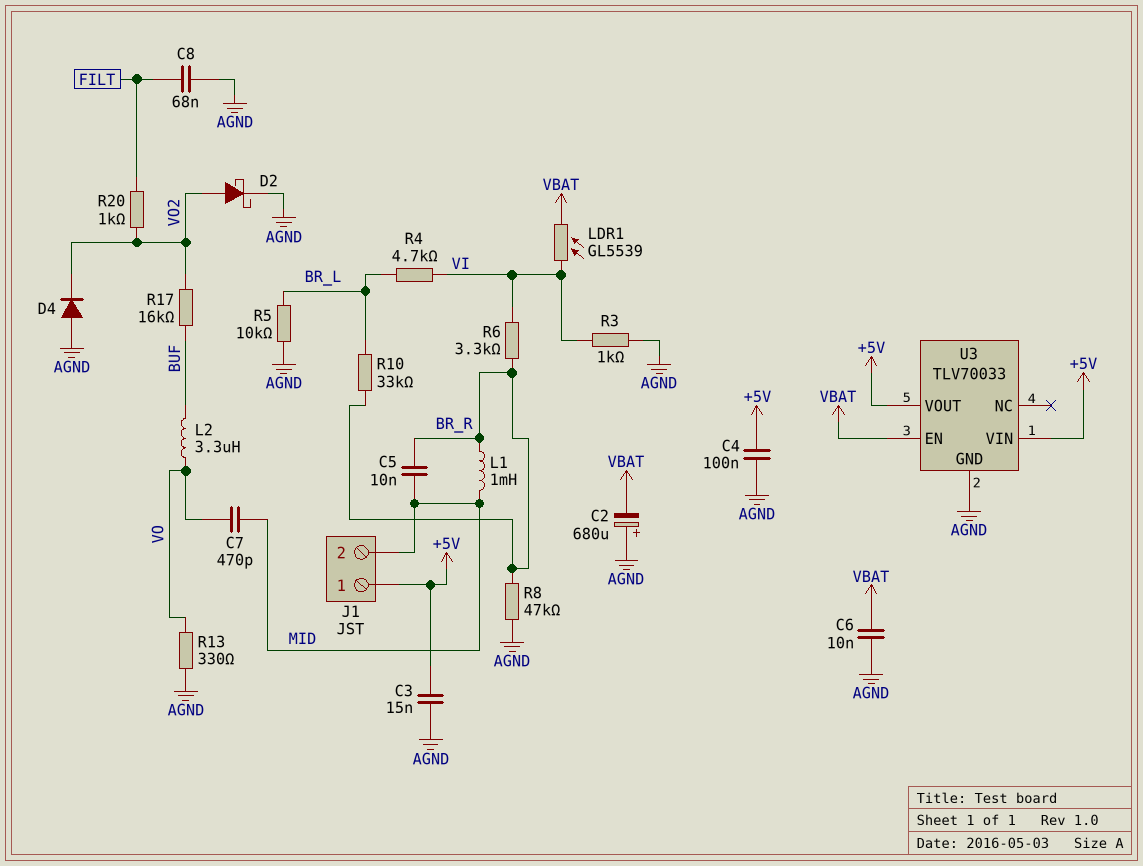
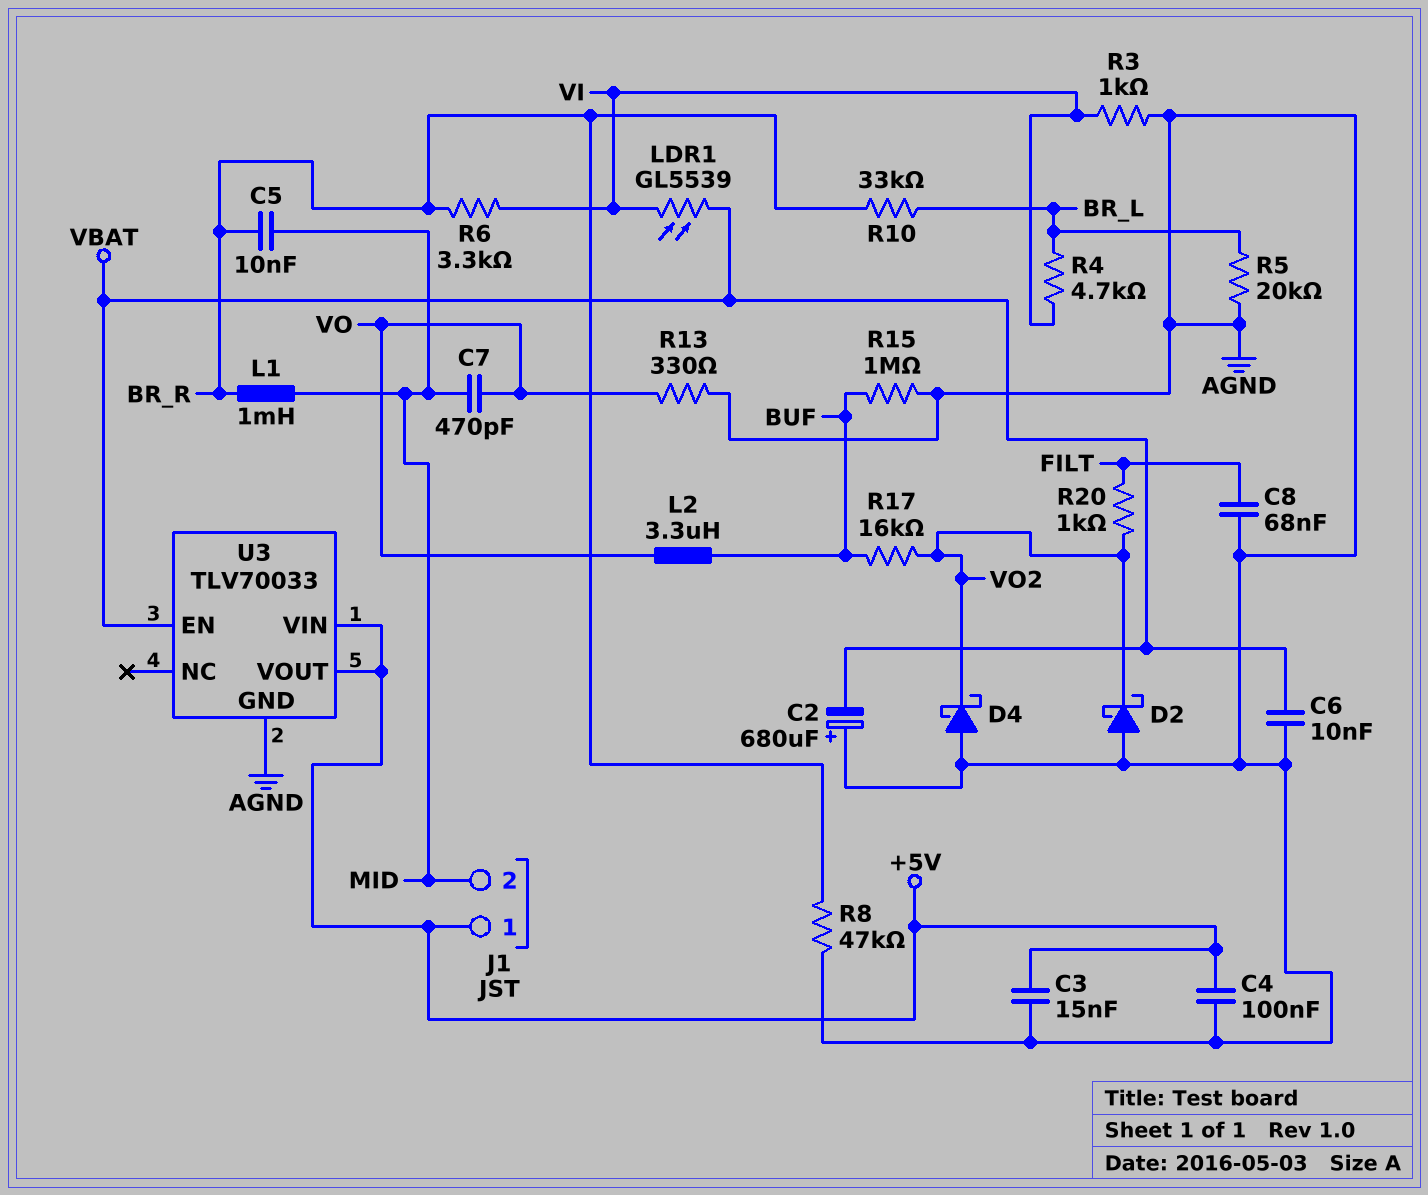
D2: schottky (A VO2, K AGND) -> schottky (A AGND, K VO2)
D4: diode (A AGND, K VO2) -> schottky (A AGND, K VO2)
R5: 10k (AGND, BR_L) -> 20k (AGND, BR_L)
R15: none -> 1M (AGND, BUF)

